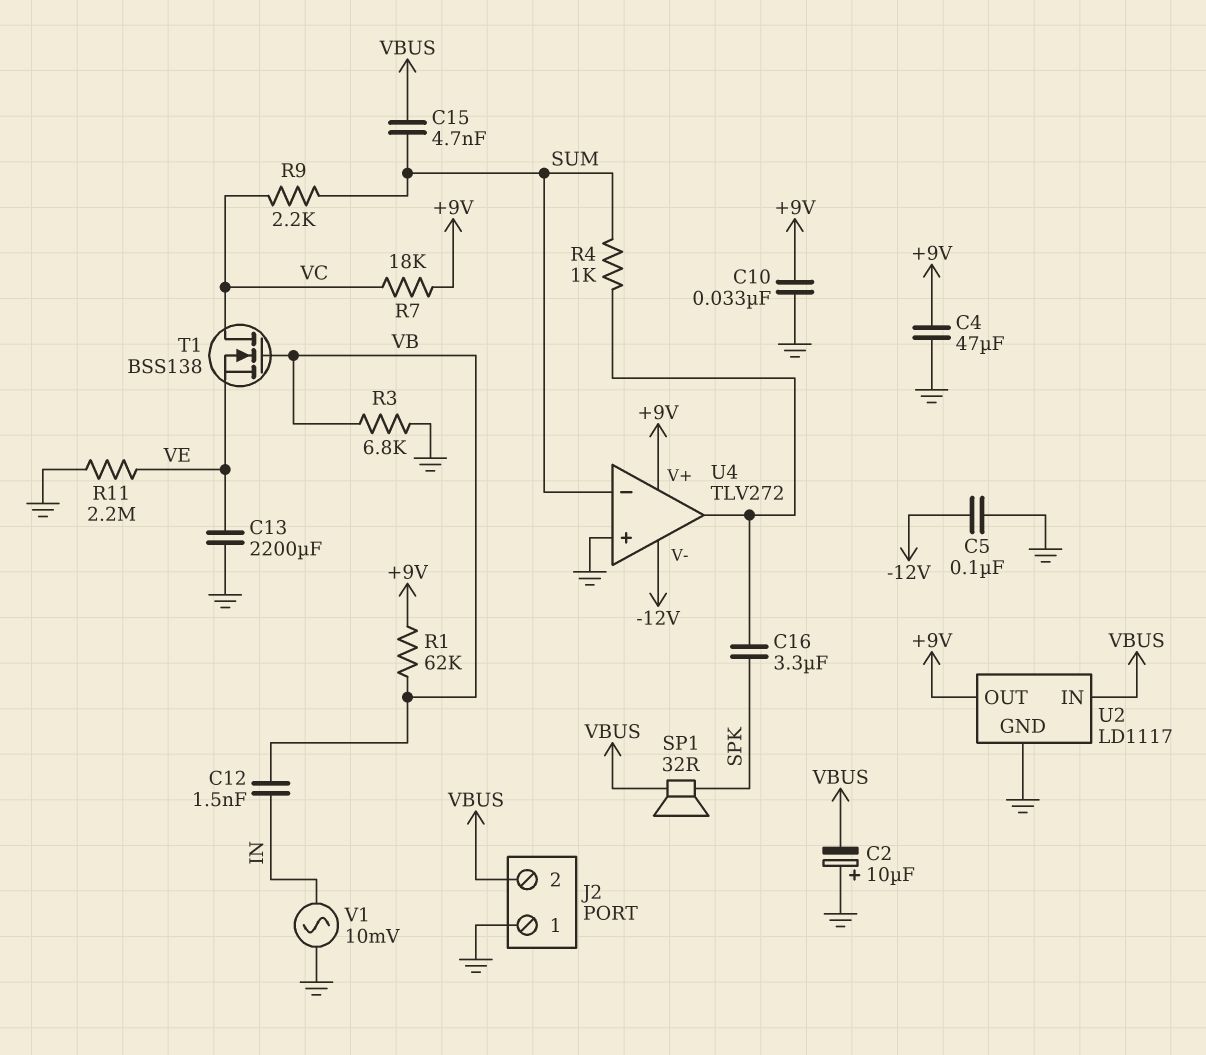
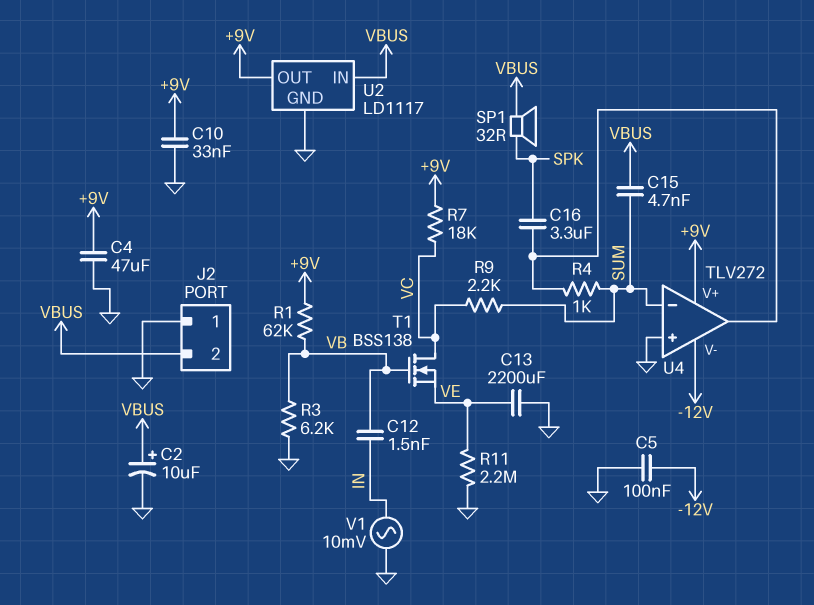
C2: 10uF (plus GND, minus VBUS) -> 10uF (plus VBUS, minus GND)
R3: 6.8k (GND, VB) -> 6.2k (GND, VB)

